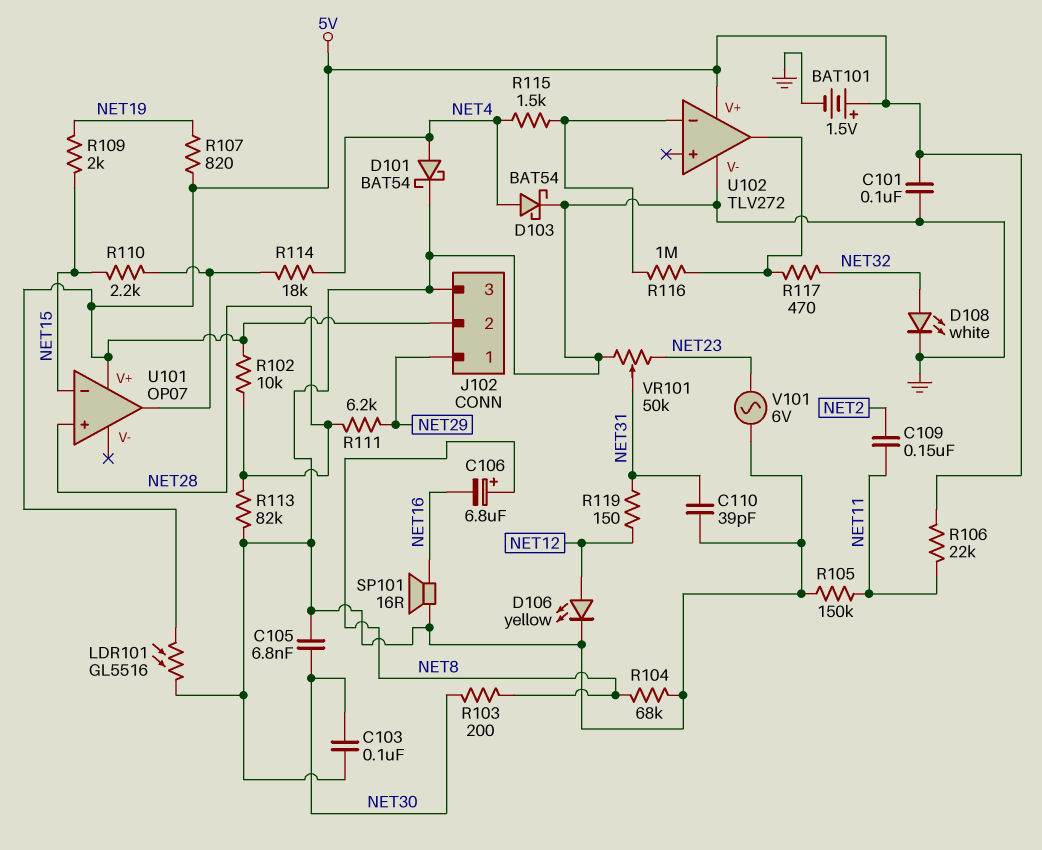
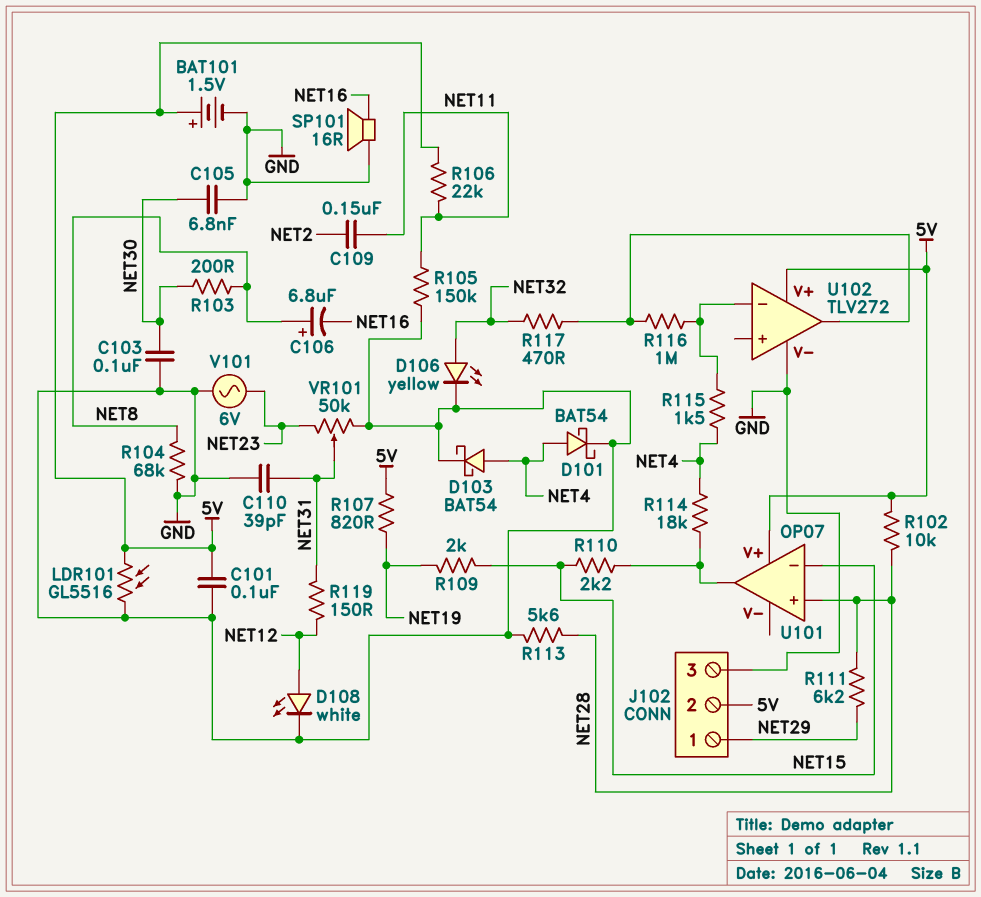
D106: LED yellow (A NET12, K GND) -> LED yellow (A NET32, K GND)
D108: LED white (A NET32, K GND) -> LED white (A NET12, K GND)
R113: 82k (GND, NET28) -> 5.6k (GND, NET28)

